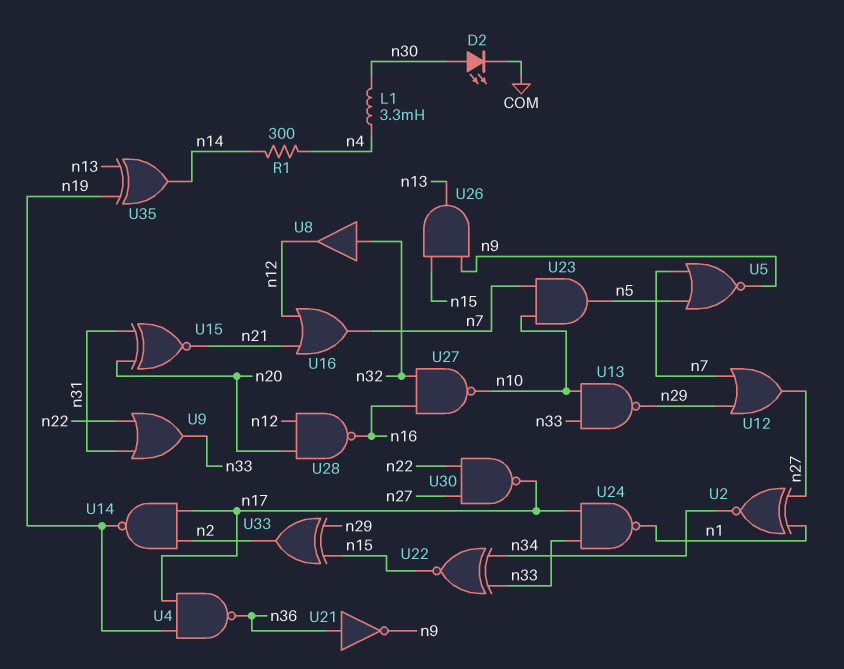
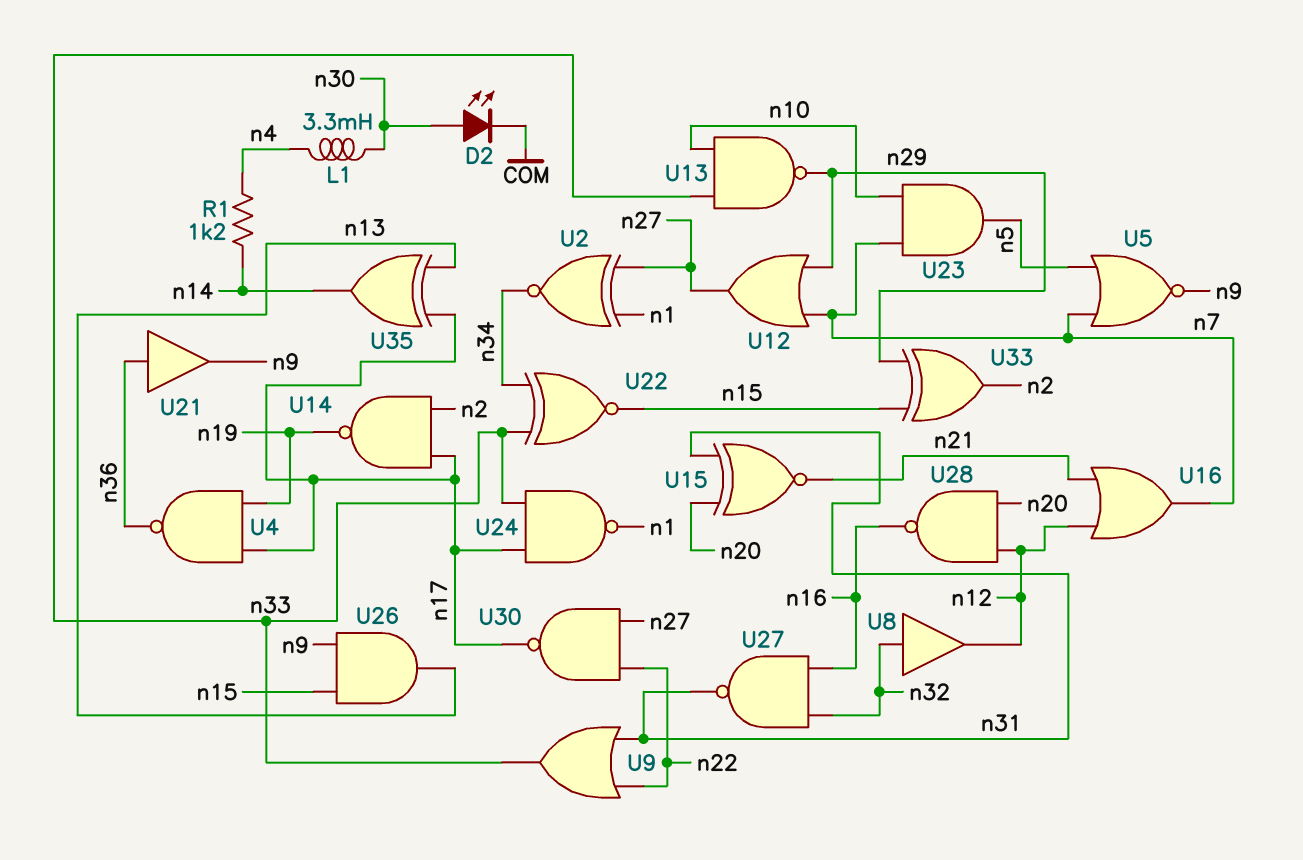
R1: 300 (n4, n14) -> 1.2k (n4, n14)
U21: NOT (in n36, out n9) -> buffer (in n36, out n9)
U27: NAND (in n16, in n32, out n10) -> NAND (in n16, in n32, out n31)
U35: XOR (in n13, in n19, out n14) -> XOR (in n13, in n17, out n14)

